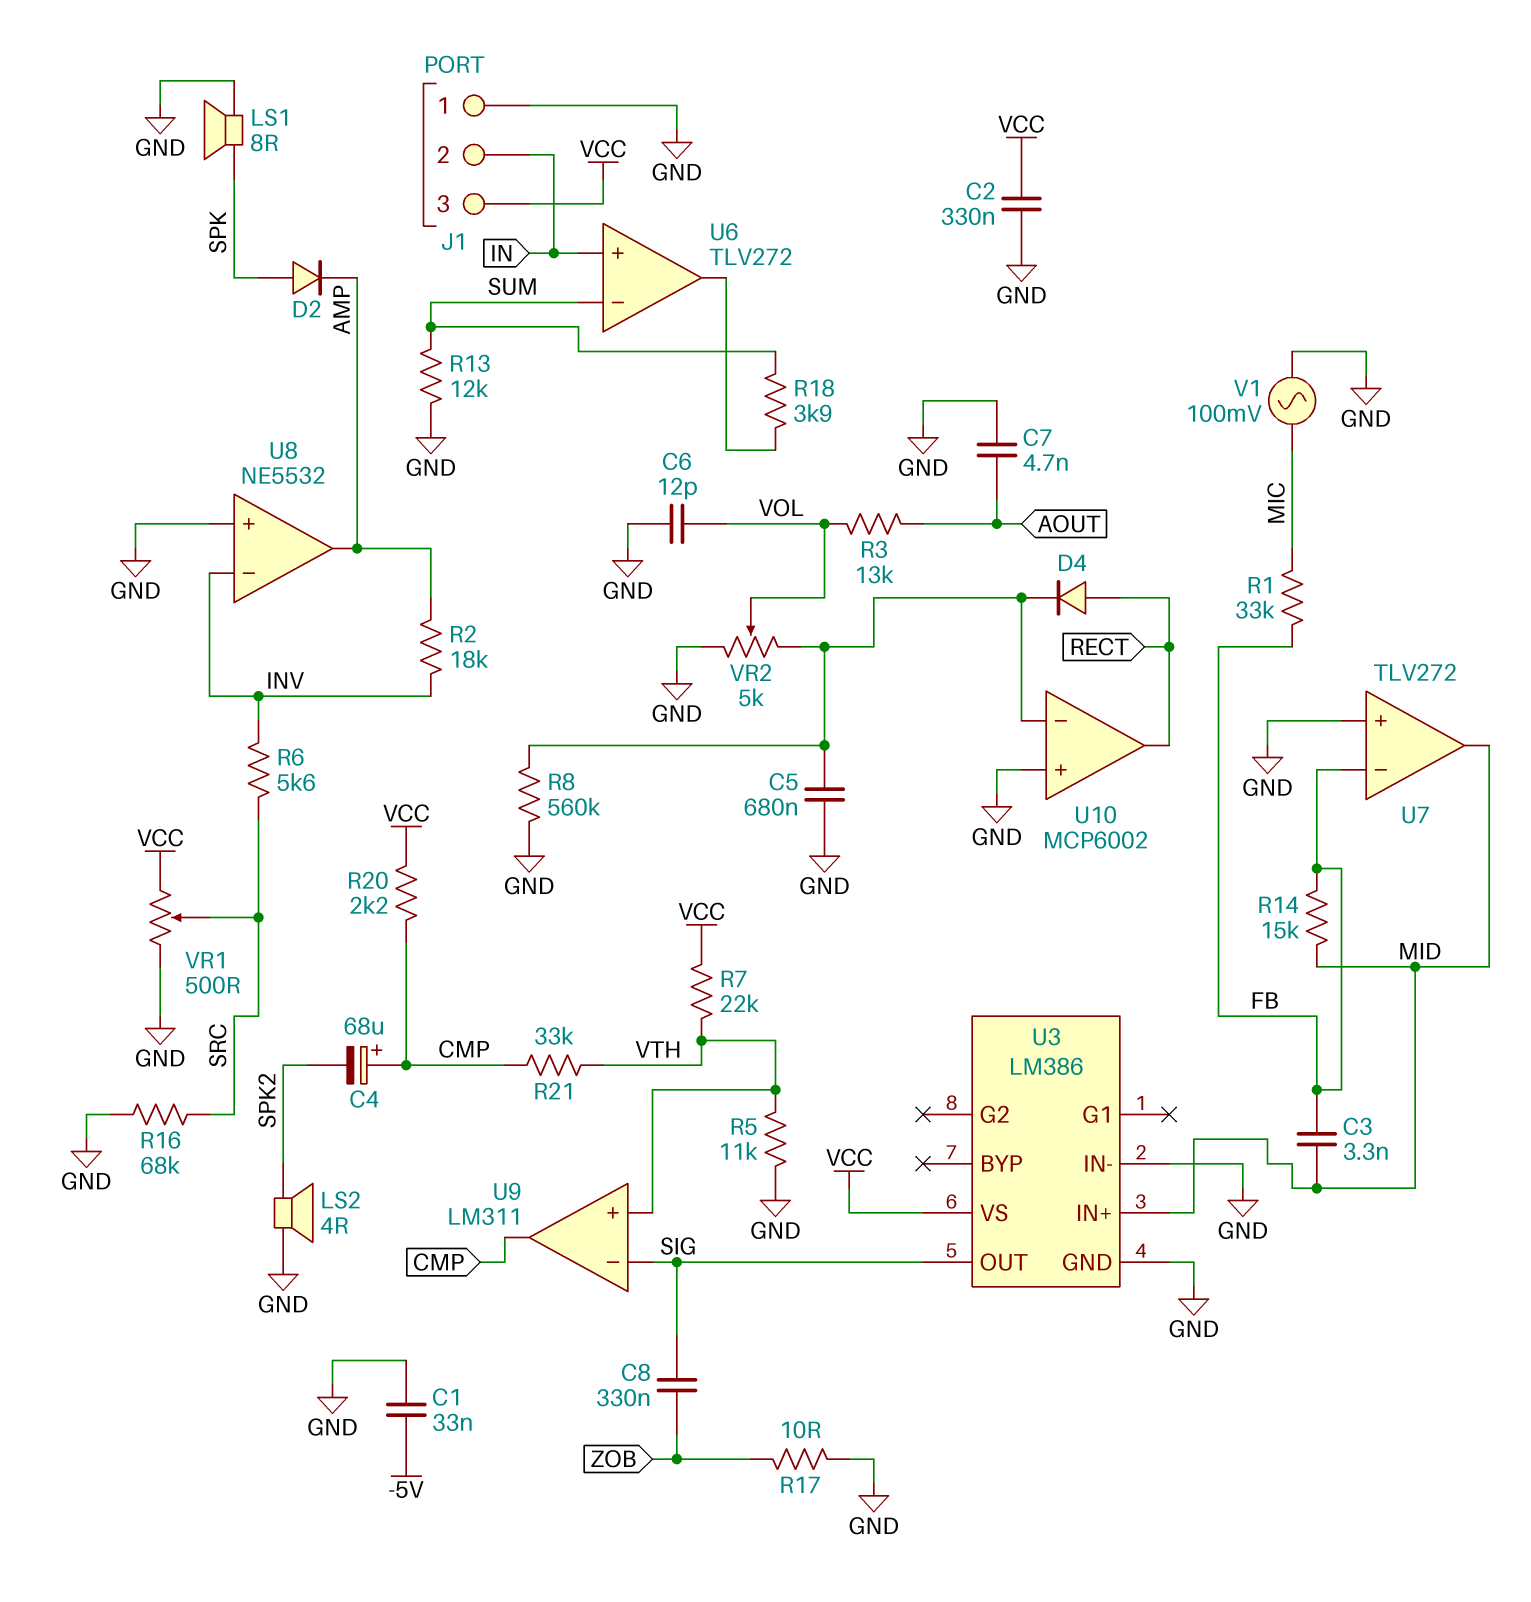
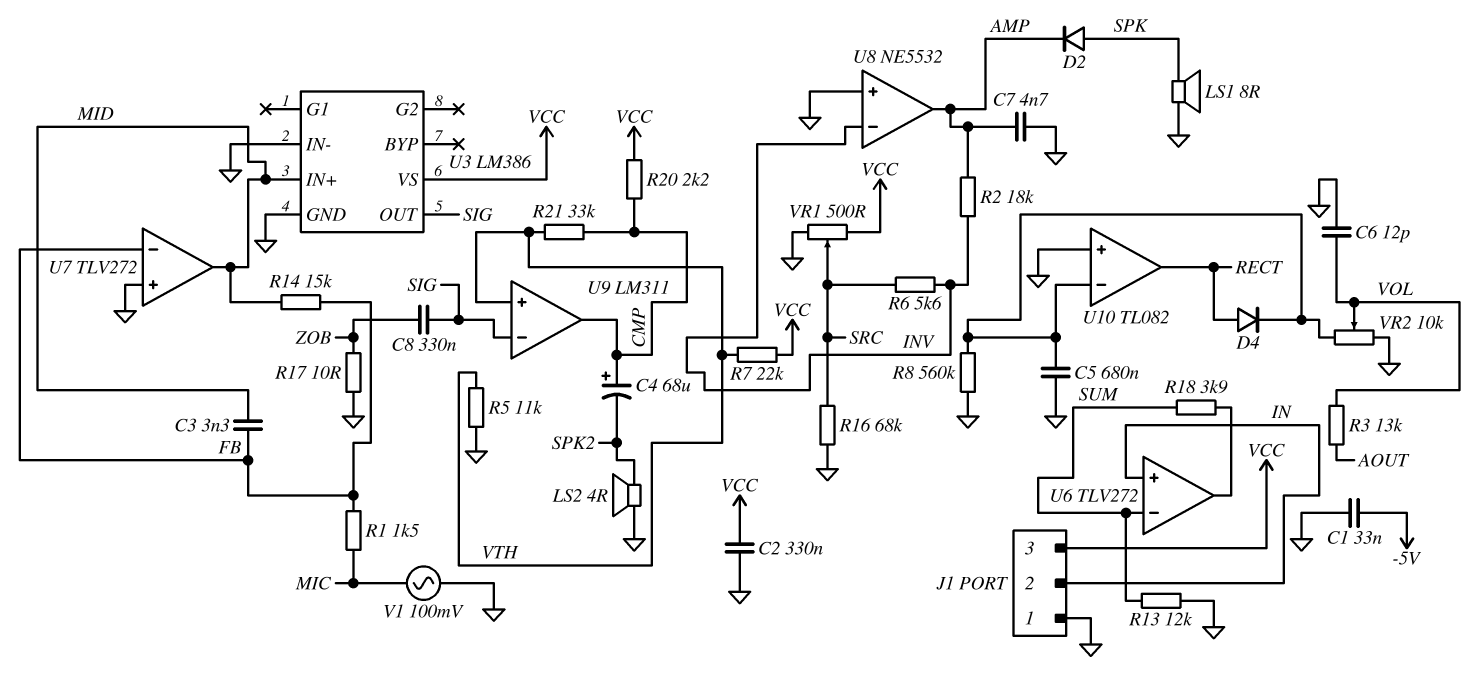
C7: 4.7nF (AOUT, GND) -> 4.7nF (AMP, GND)
R1: 33k (FB, MIC) -> 1.5k (FB, MIC)
U10: MCP6002 -> TL082
VR2: 5k (GND, U10/in-, wiper VOL) -> 10k (GND, U10/in-, wiper VOL)

